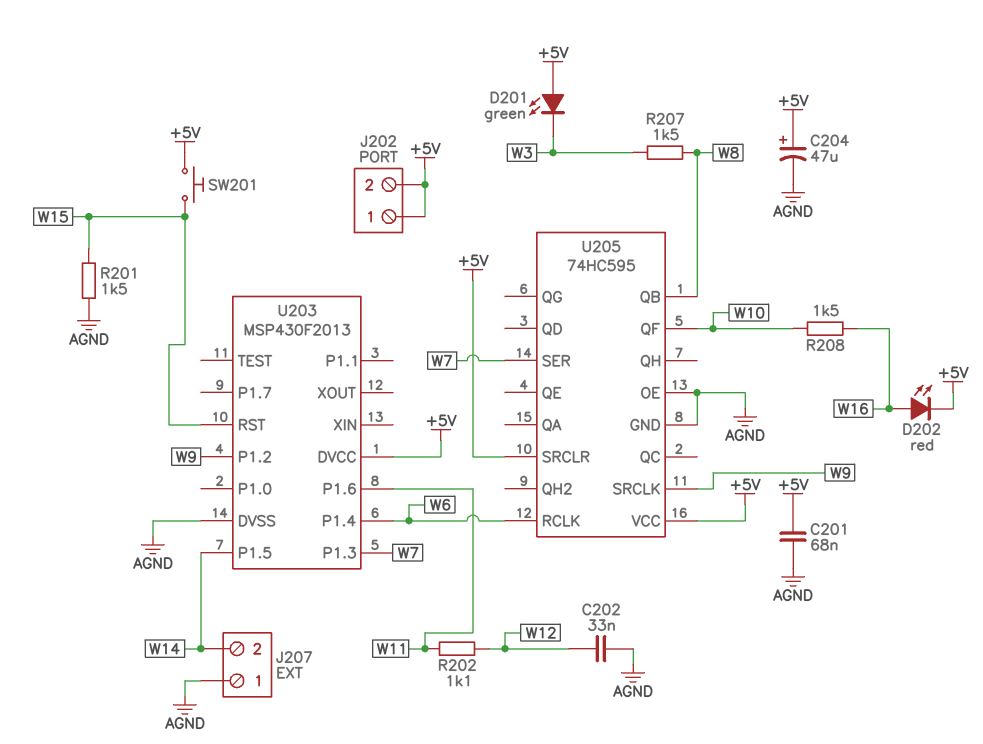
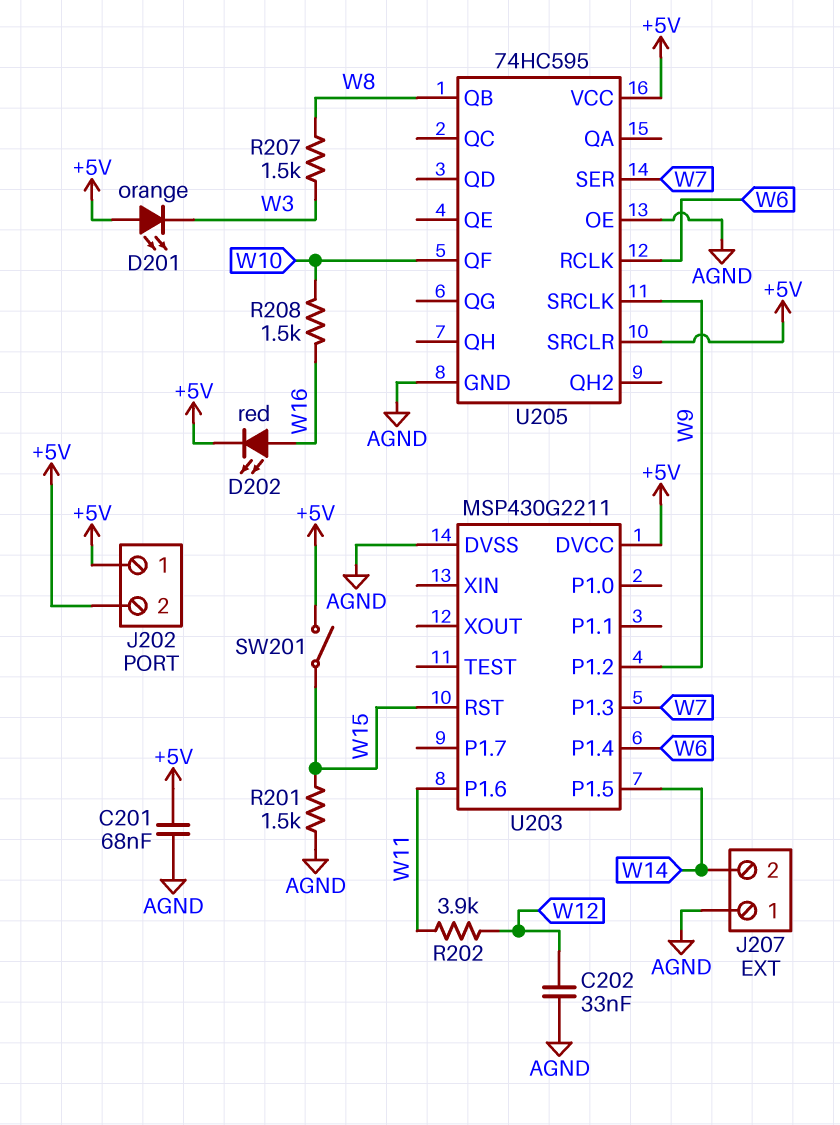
C204: 47uF (plus +5V, minus AGND) -> none
D201: LED green (A +5V, K W3) -> LED orange (A +5V, K W3)
R202: 1.1k (W11, W12) -> 3.9k (W11, W12)
SW201: button (+5V, W15) -> switch (+5V, W15)
U203: MSP430F2013 -> MSP430G2211

